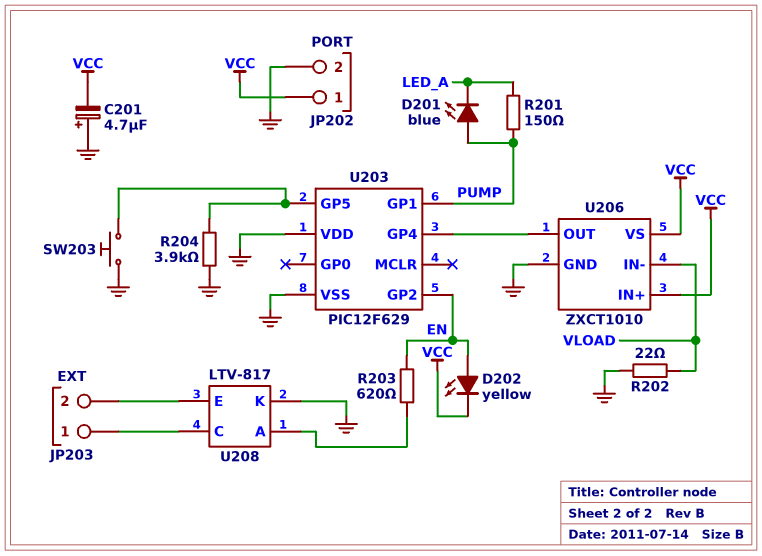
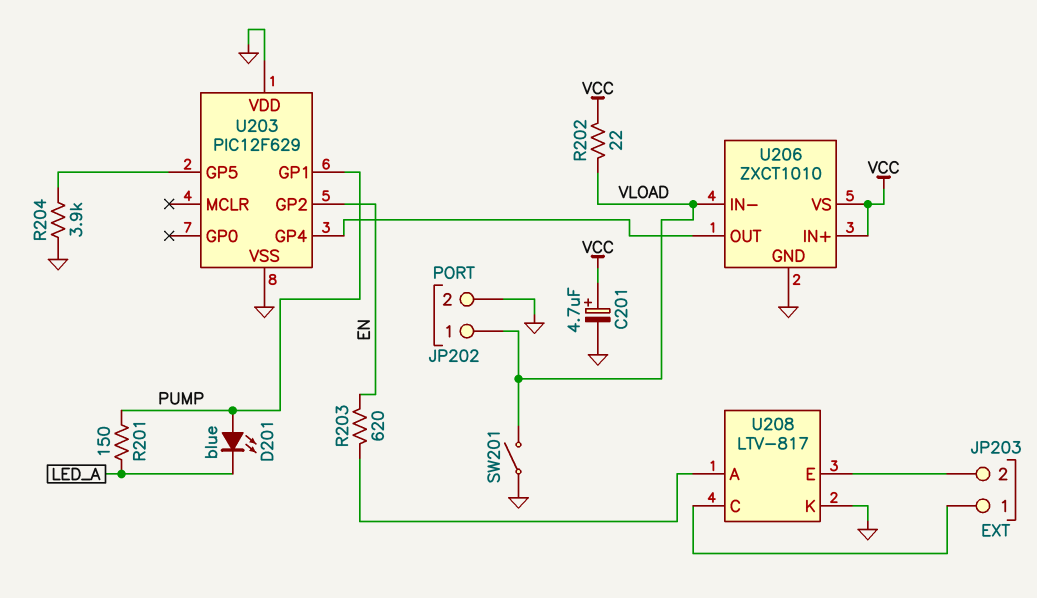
C201: 4.7uF (plus GND, minus VCC) -> 4.7uF (plus VCC, minus GND)
D202: LED yellow (A EN, K VCC) -> none
JP202 pin 1: VCC -> VLOAD
R202: 22 (GND, VLOAD) -> 22 (VCC, VLOAD)
SW201: none -> switch (GND, VLOAD)
SW203: button (GND, U203/GP5) -> none

